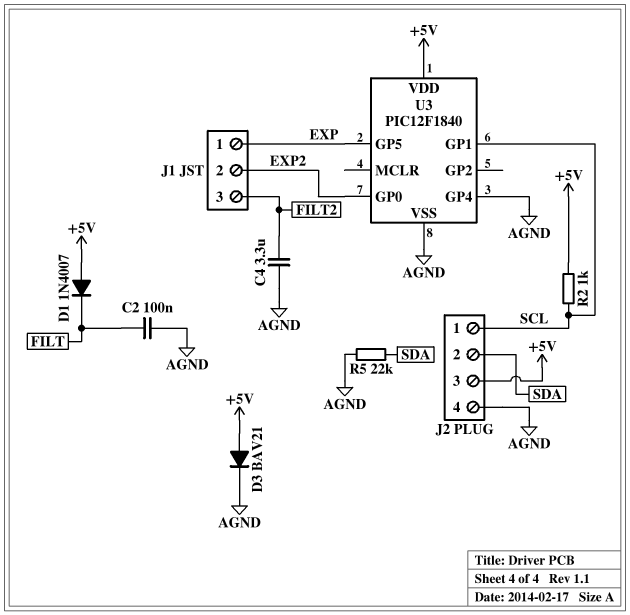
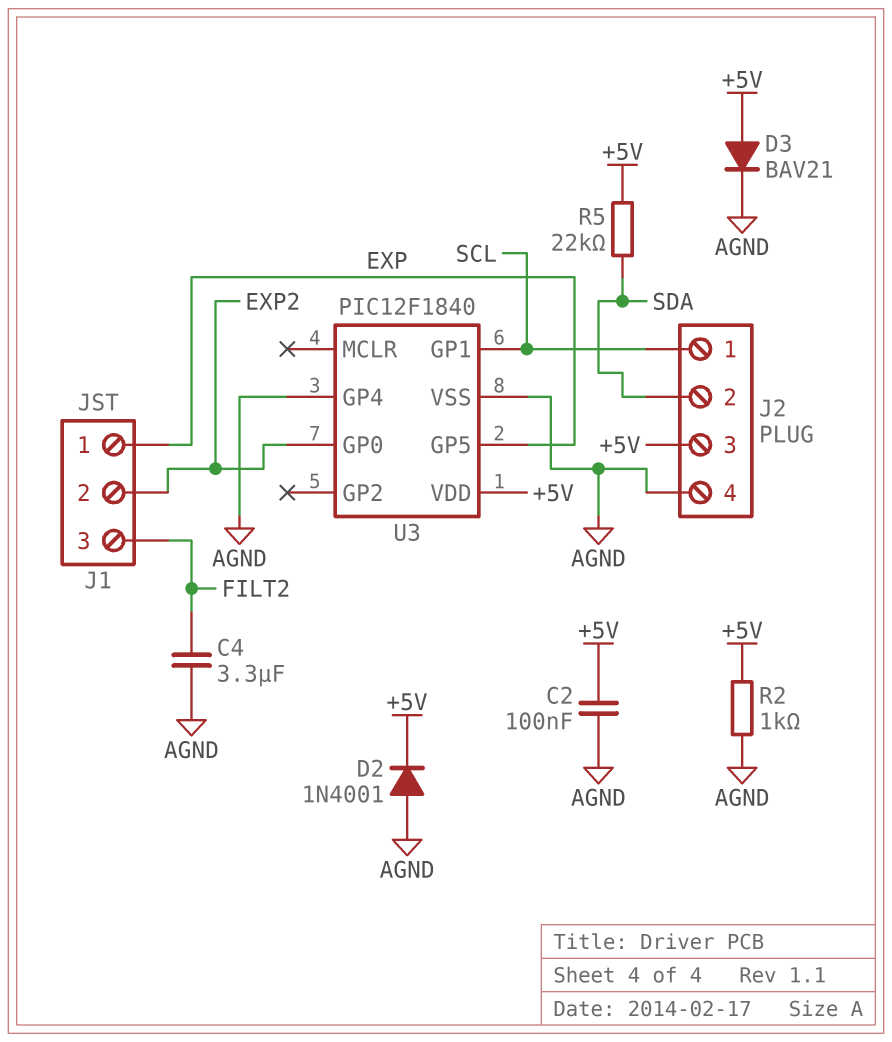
C2: 100nF (AGND, FILT) -> 100nF (+5V, AGND)
D1: diode 1N4007 (A +5V, K FILT) -> none
D2: none -> diode 1N4001 (A AGND, K +5V)
R2: 1k (+5V, SCL) -> 1k (+5V, AGND)
R5: 22k (AGND, SDA) -> 22k (+5V, SDA)

